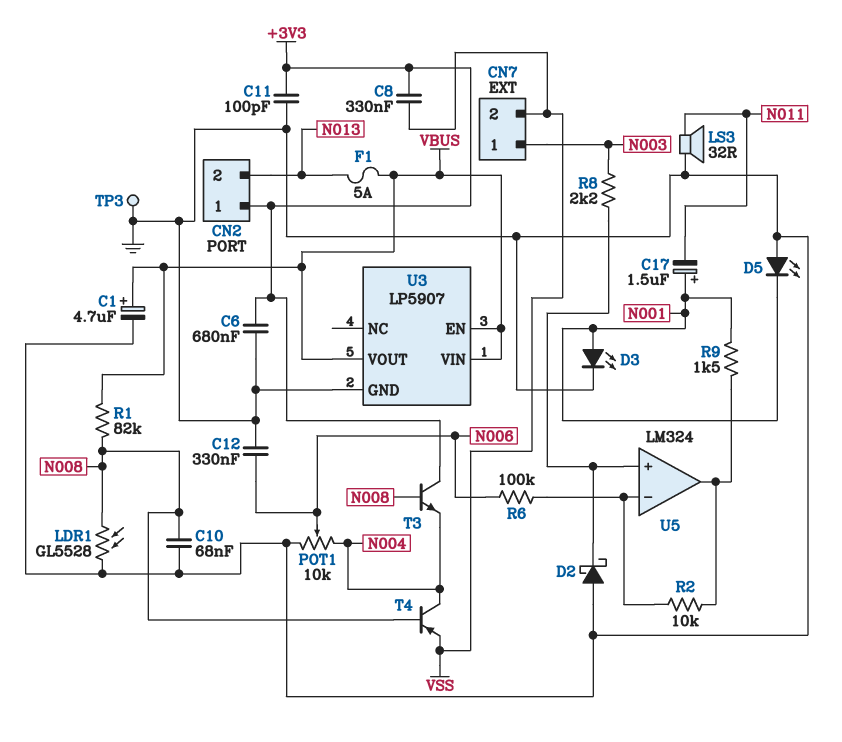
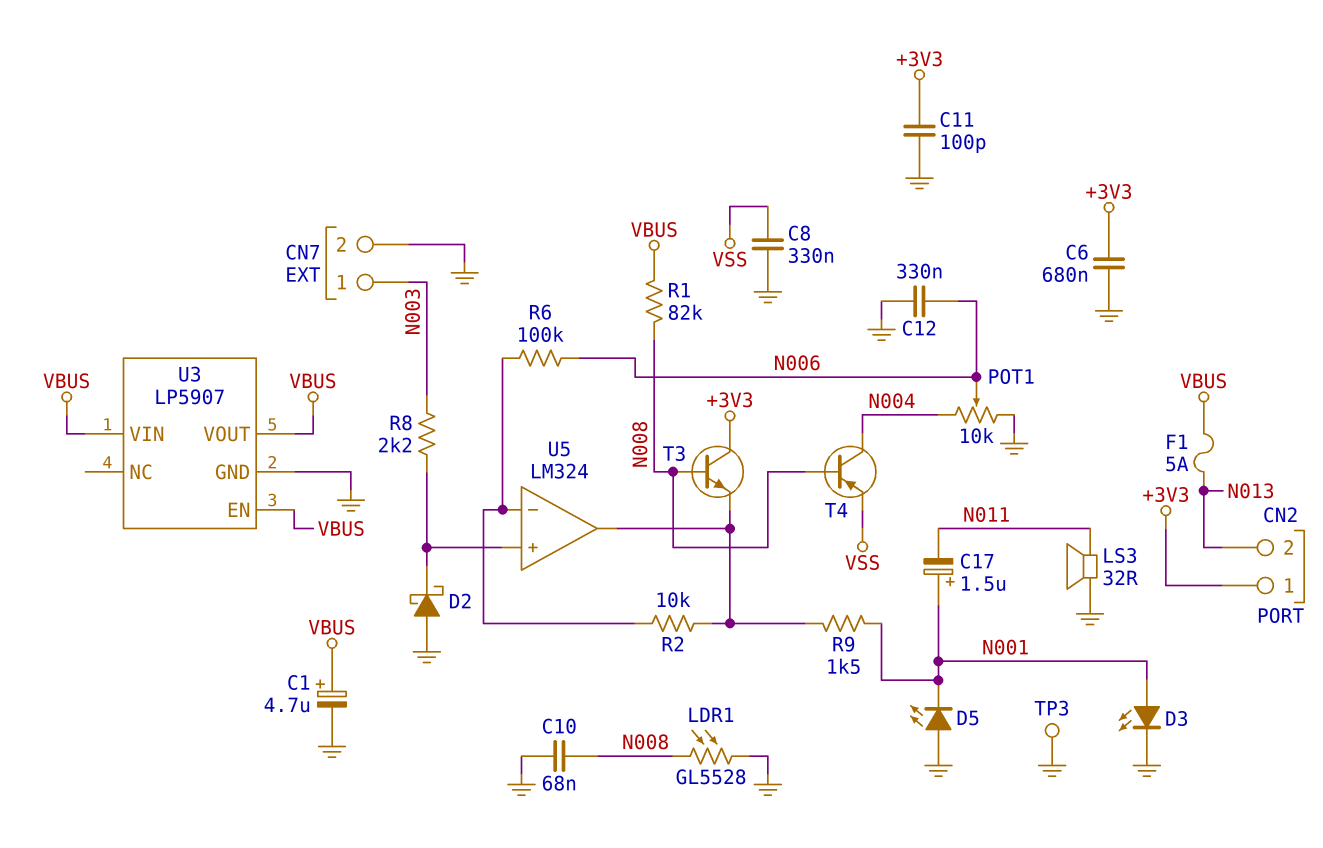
C8: 330nF (+3V3, VSS) -> 330nF (GND, VSS)
CN7 pin 2: VSS -> GND
T3: NPN (B N008, C +3V3, E N004) -> NPN (B N008, C +3V3, E U5/out)

